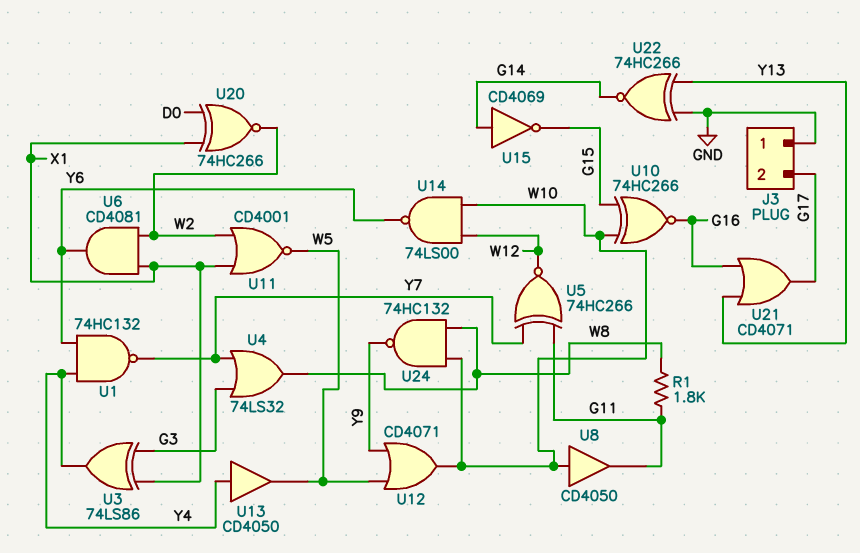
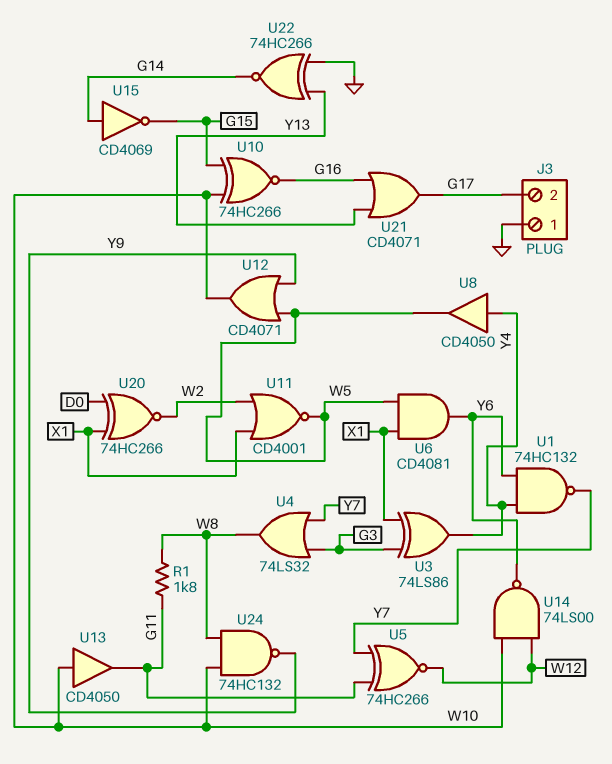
U6: AND CD4081 (in W2, in X1, out Y6) -> AND CD4081 (in W5, in X1, out Y6)
U8: buffer CD4050 (in W10, out G11) -> buffer CD4050 (in Y4, out W5)
U13: buffer CD4050 (in Y4, out W5) -> buffer CD4050 (in W10, out G11)

